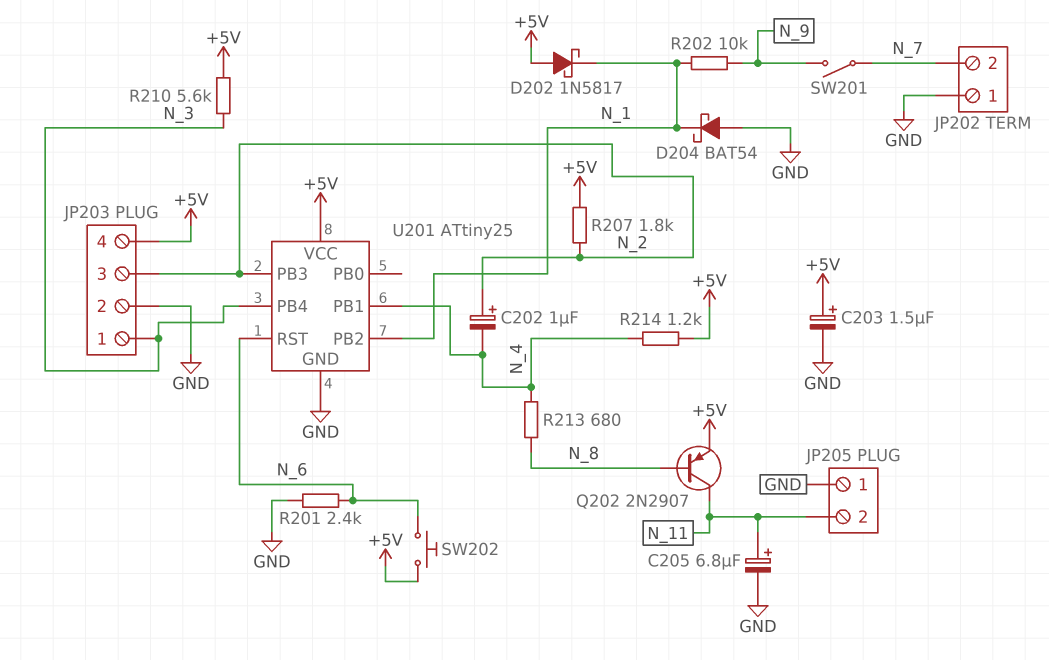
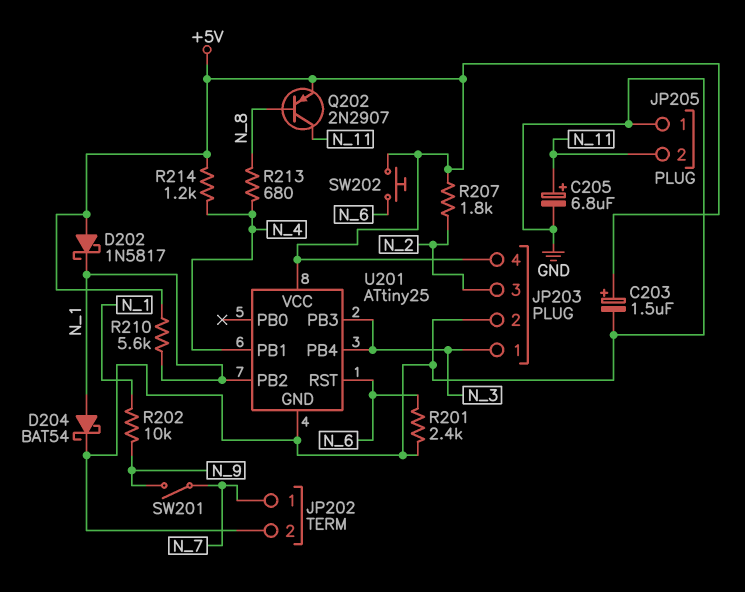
C202: 1uF (plus N_2, minus N_4) -> none
D204: schottky BAT54 (A GND, K N_1) -> schottky BAT54 (A N_1, K GND)
JP202 pin 1: GND -> N_7
JP202 pin 2: N_7 -> GND
R210: 5.6k (+5V, N_3) -> 5.6k (+5V, N_1)
U201 pin PB3: N_2 -> N_3

